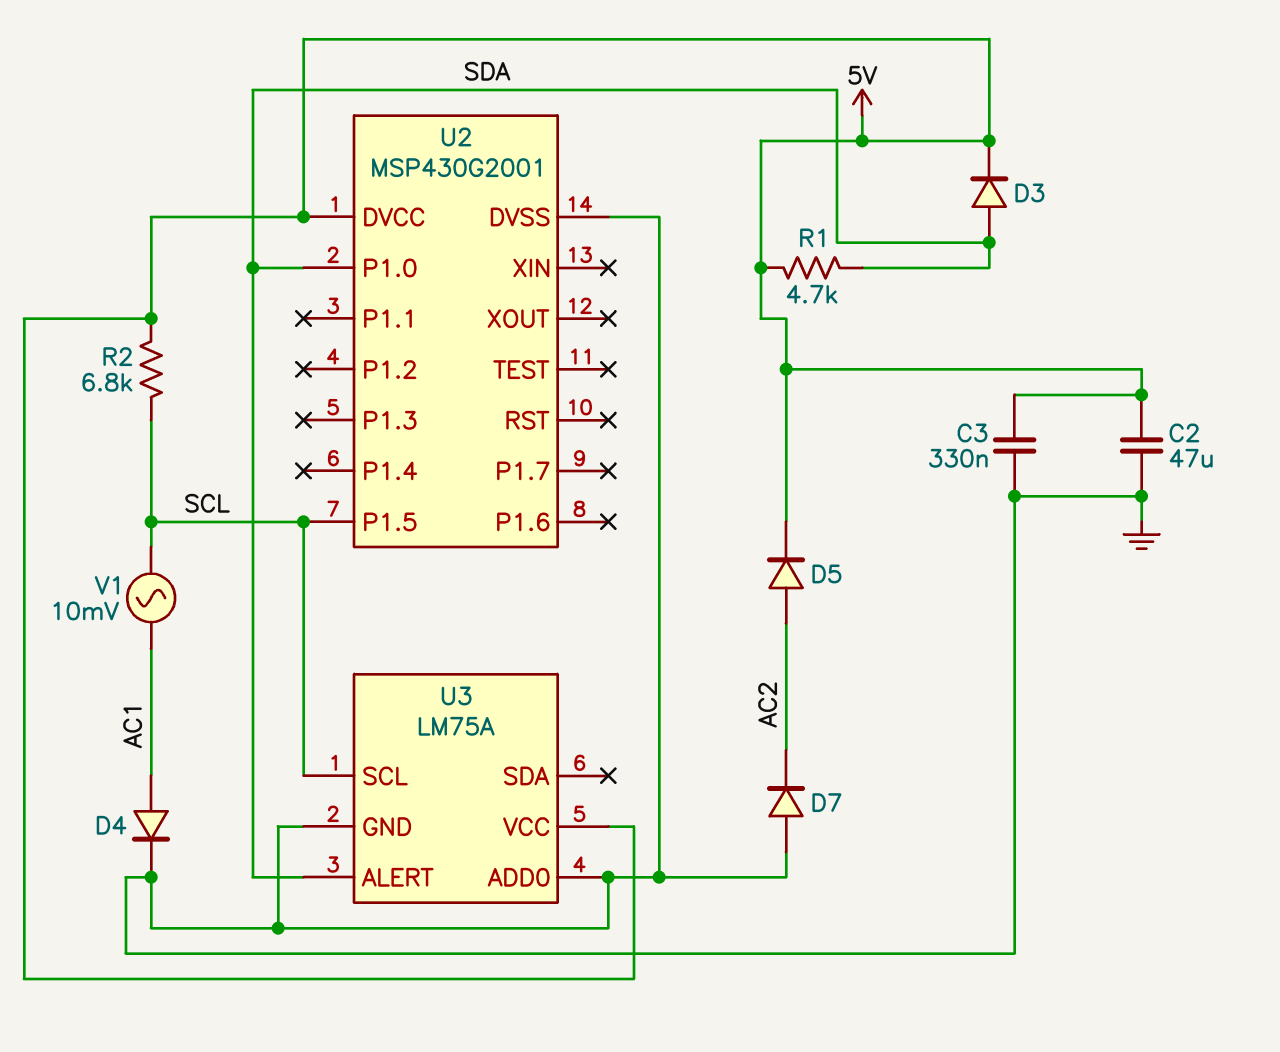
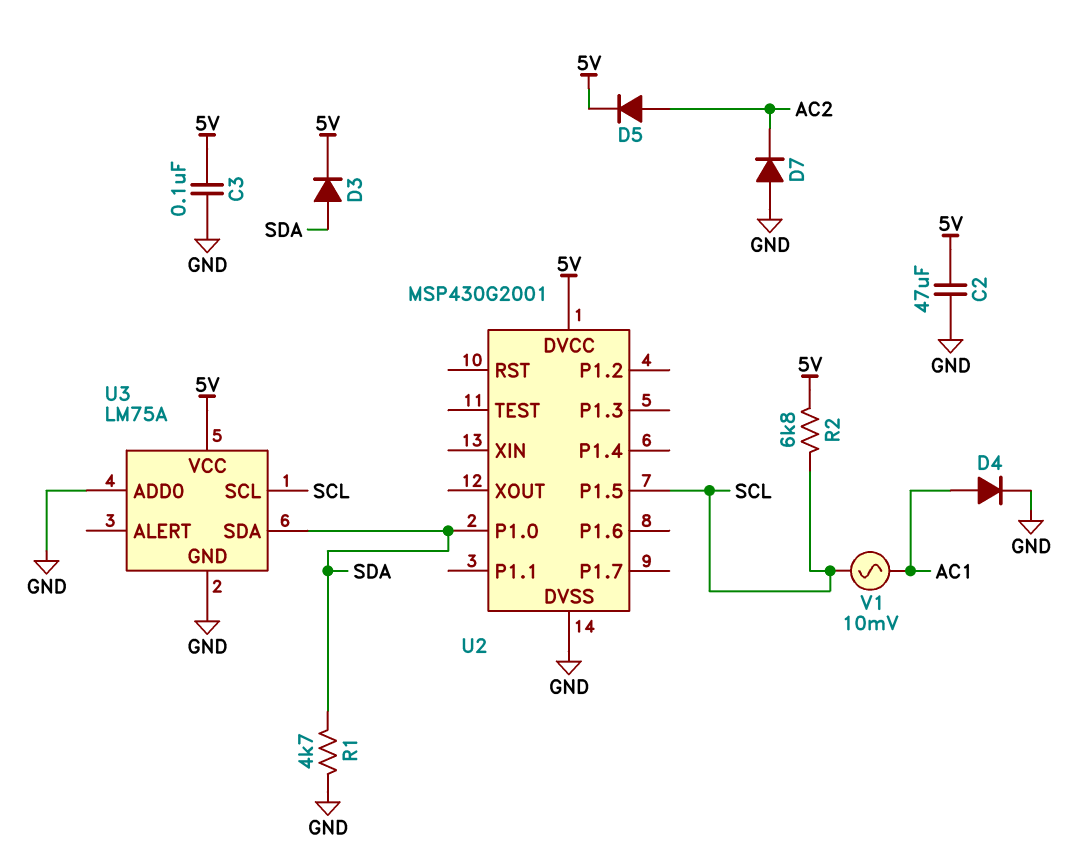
C3: 330nF (5V, GND) -> 100nF (5V, GND)
R1: 4.7k (5V, SDA) -> 4.7k (GND, SDA)
U3 pin ALERT: SDA -> none
U3 pin SDA: none -> SDA

